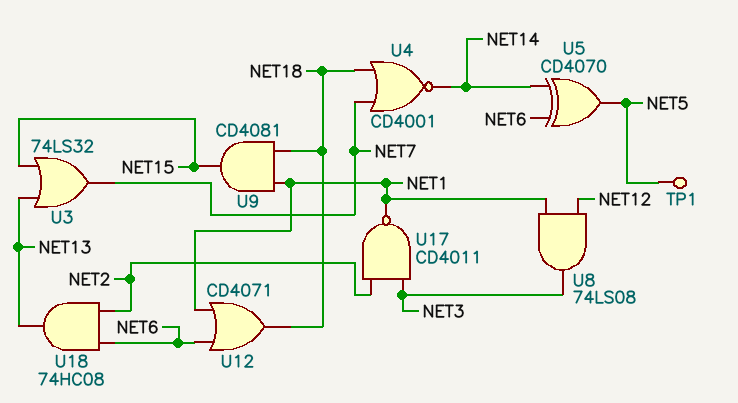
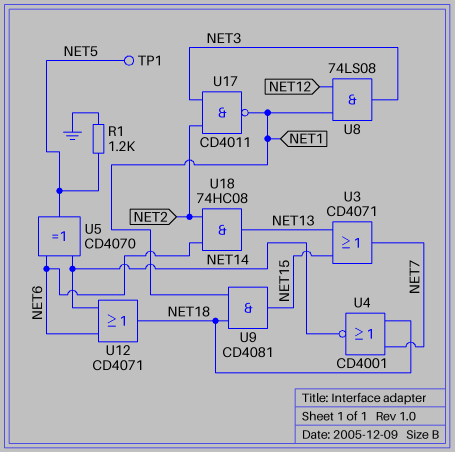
R1: none -> 1.2k (GND, NET5)
U3: OR 74LS32 (in NET13, in NET15, out NET7) -> OR CD4071 (in NET13, in NET15, out NET7)
U12: OR CD4071 (in NET1, in NET6, out NET18) -> OR CD4071 (in NET6, in NET14, out NET18)

